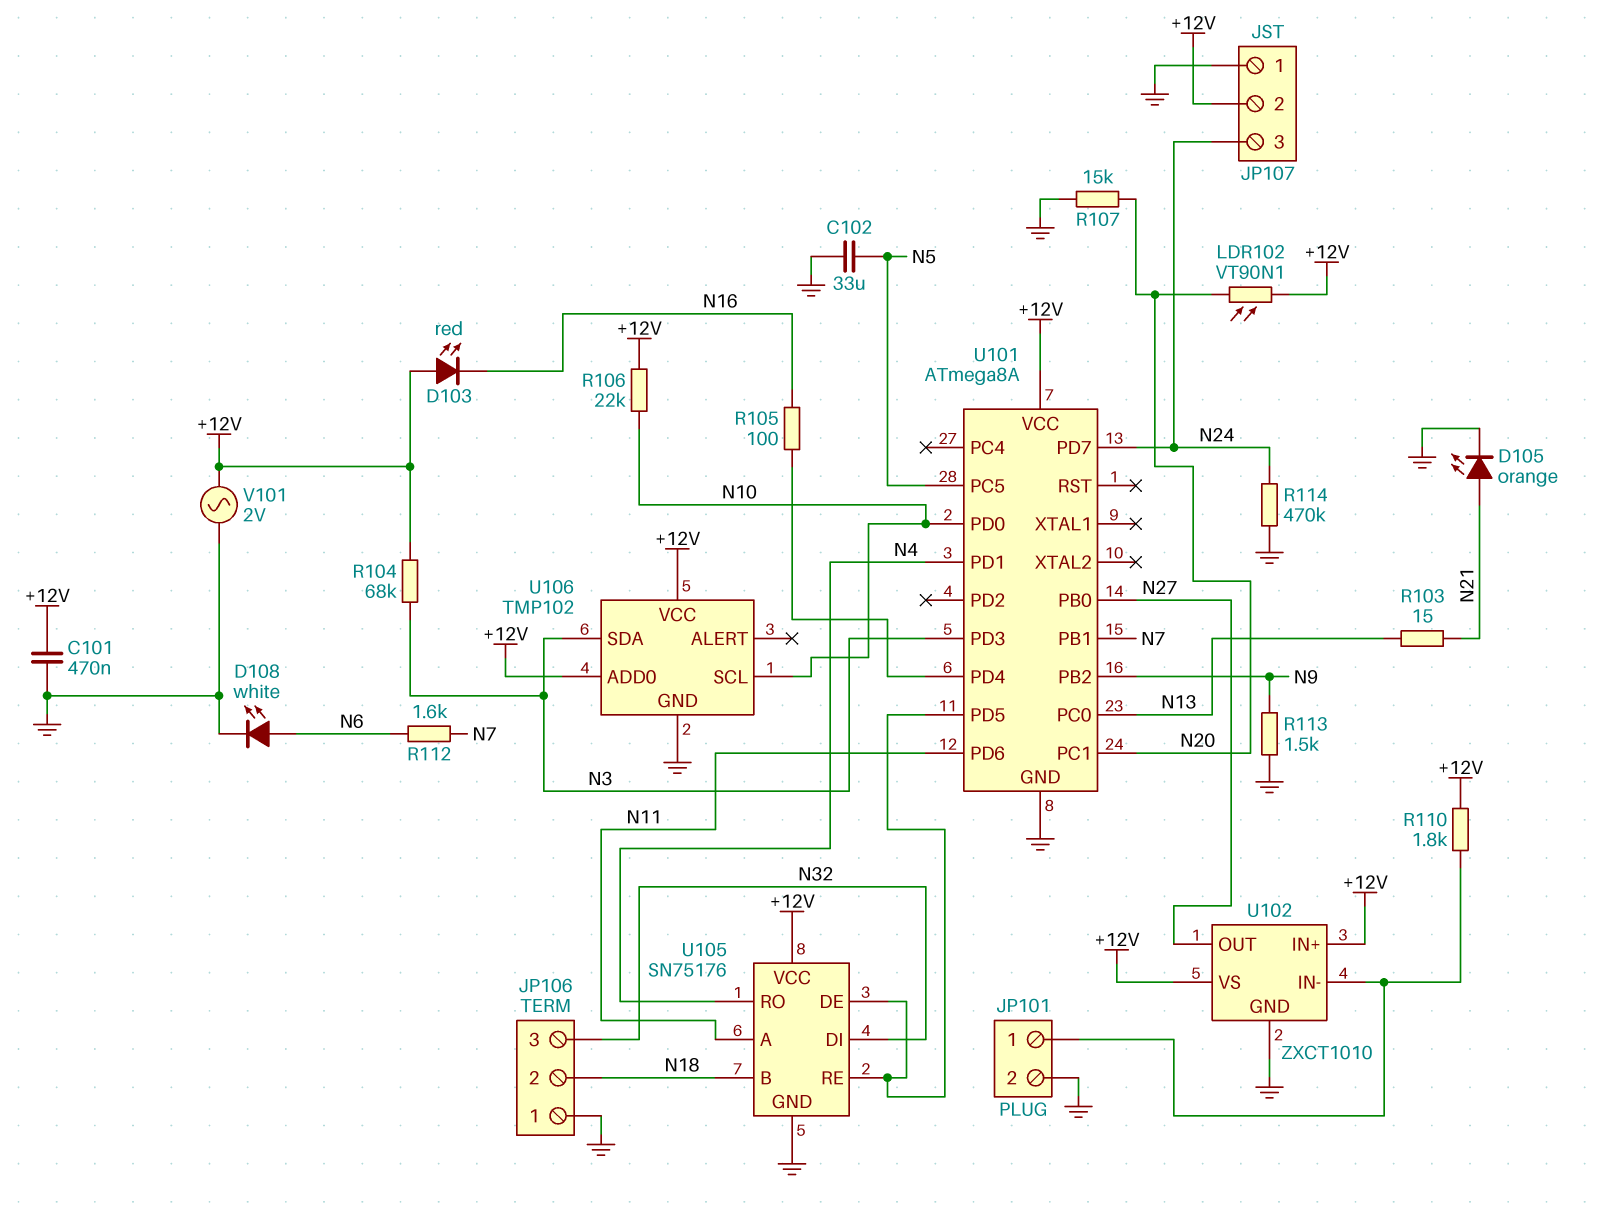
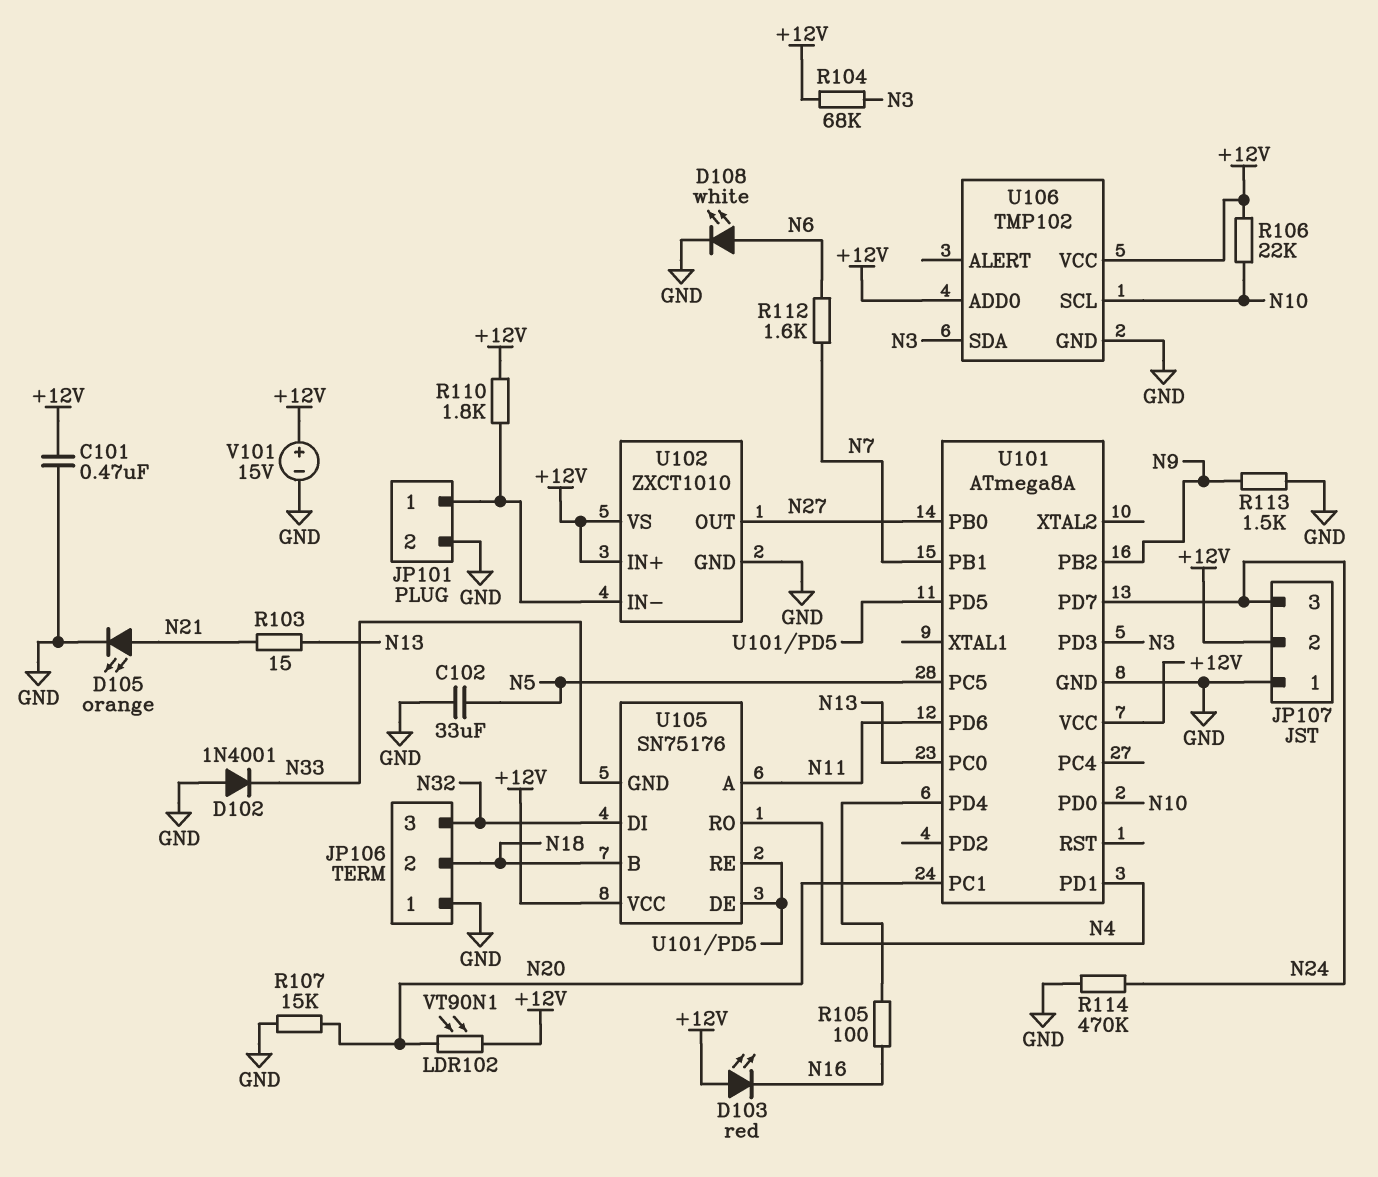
D102: none -> diode 1N4001 (A GND, K N33)
U105 pin GND: GND -> N33
V101: AC 2V (+12V, GND) -> 15V (plus +12V, minus GND)

